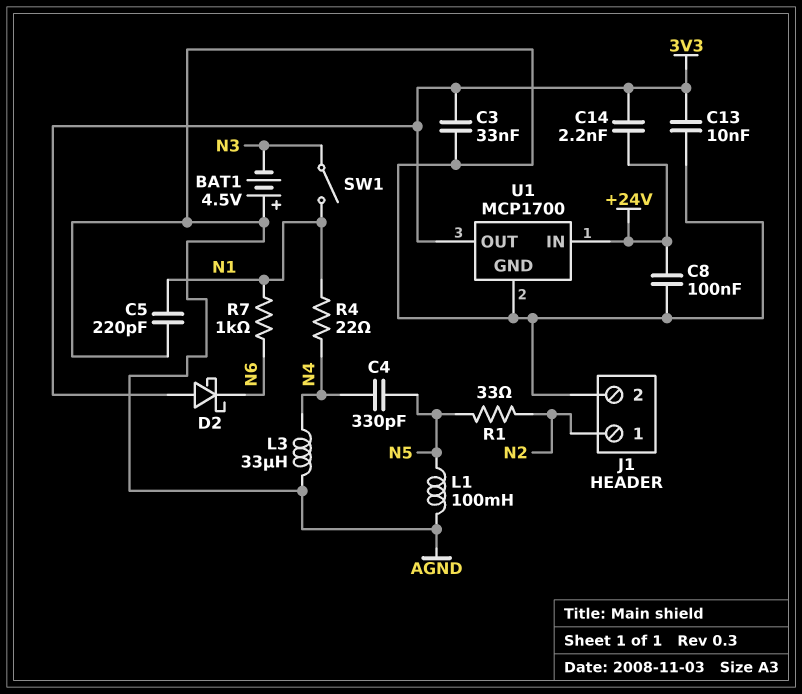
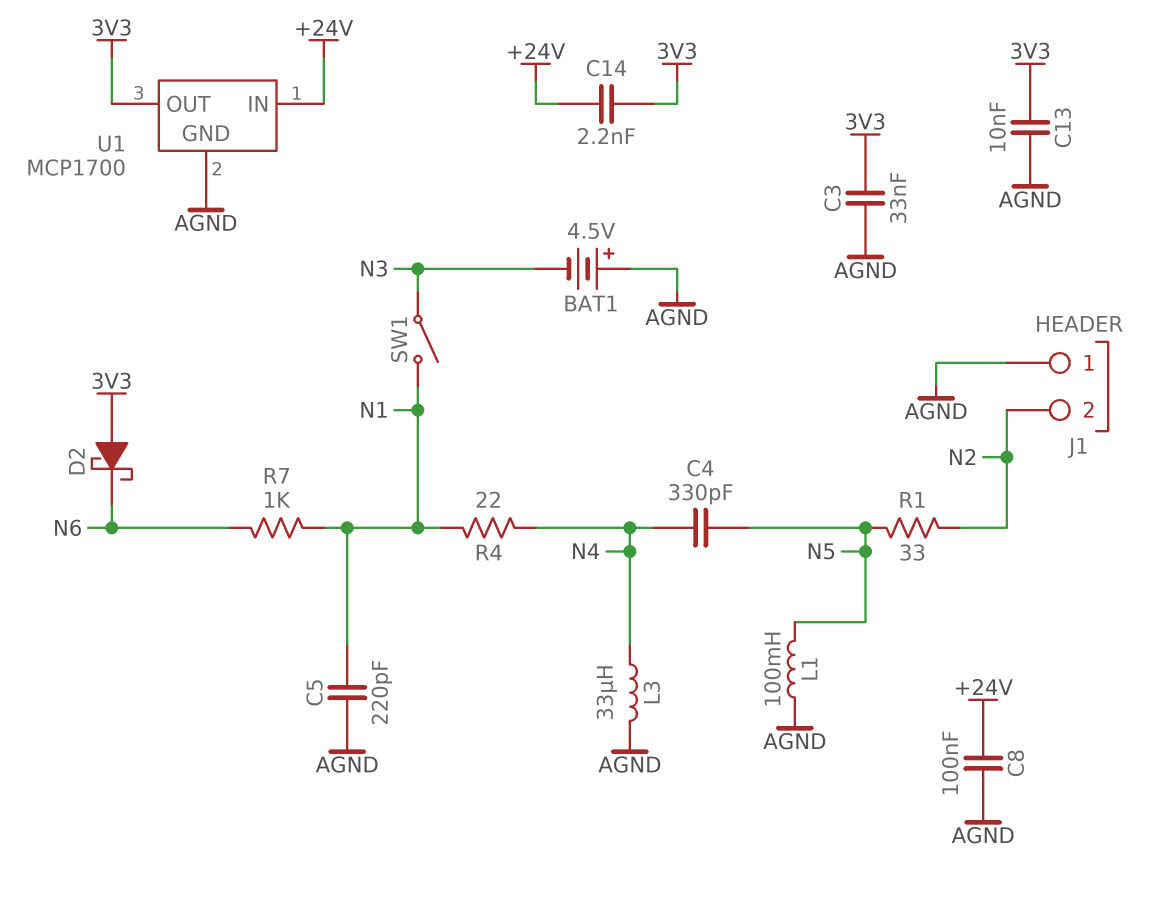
J1 pin 1: N2 -> AGND
J1 pin 2: AGND -> N2

